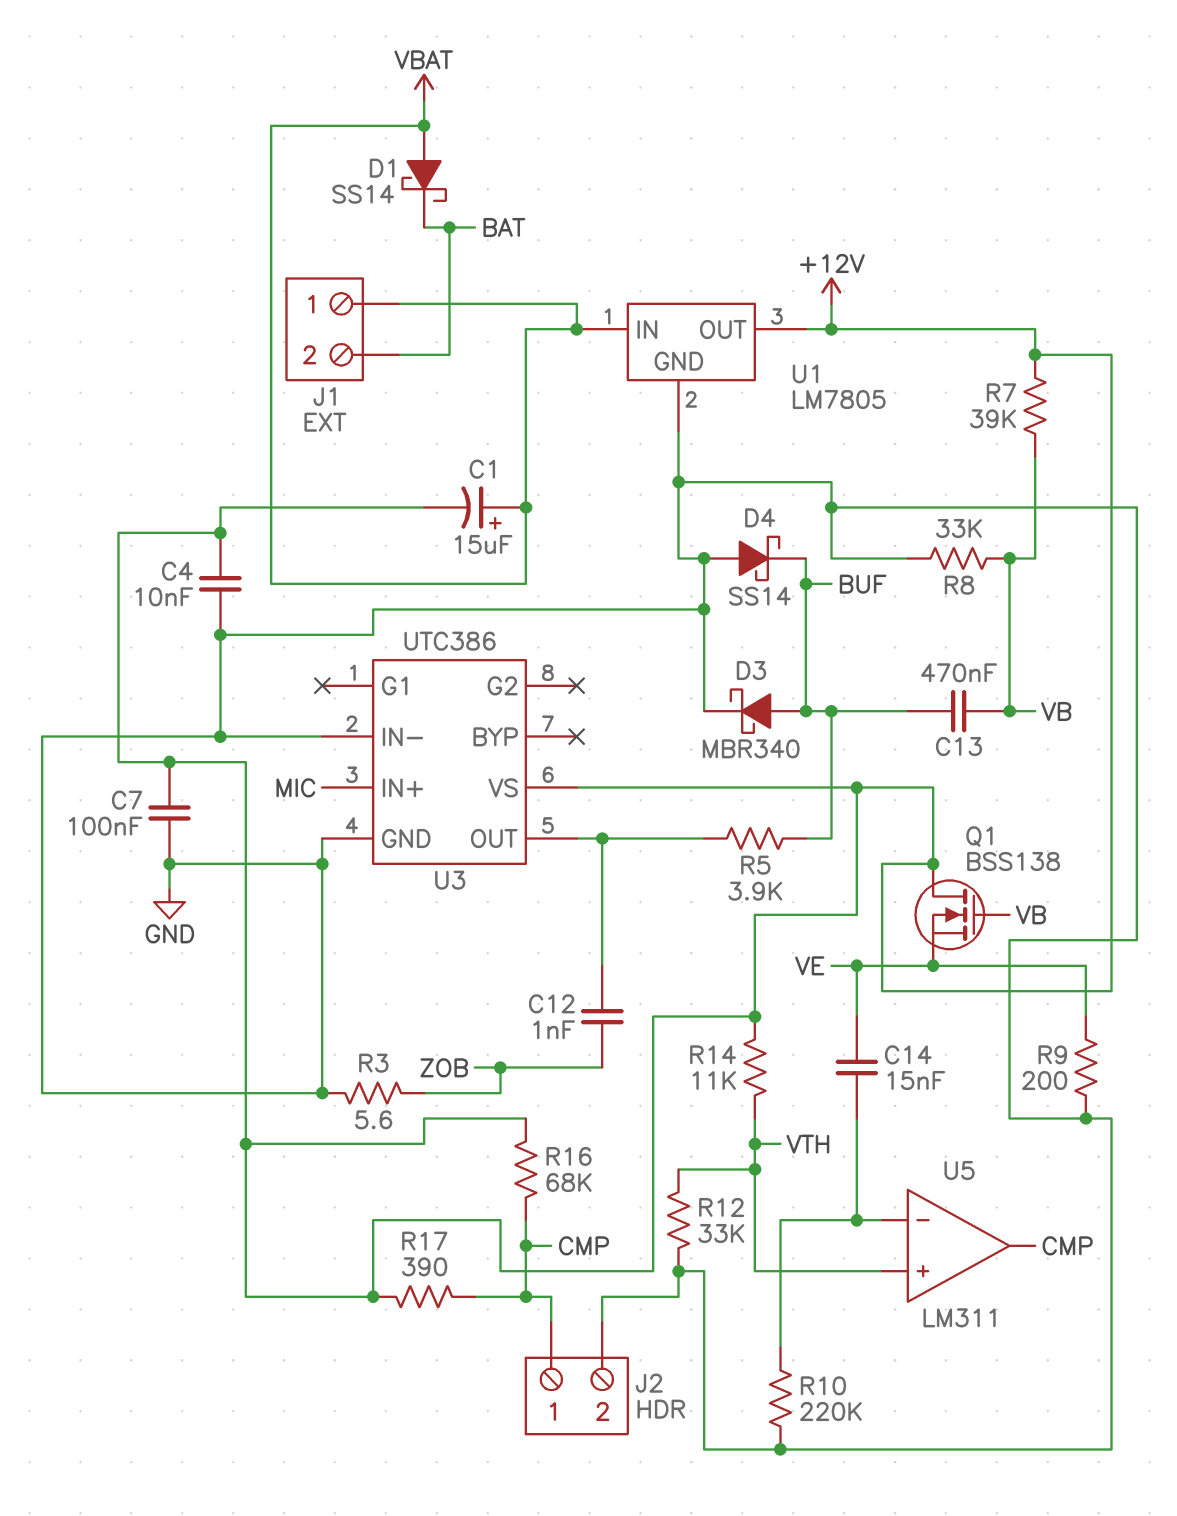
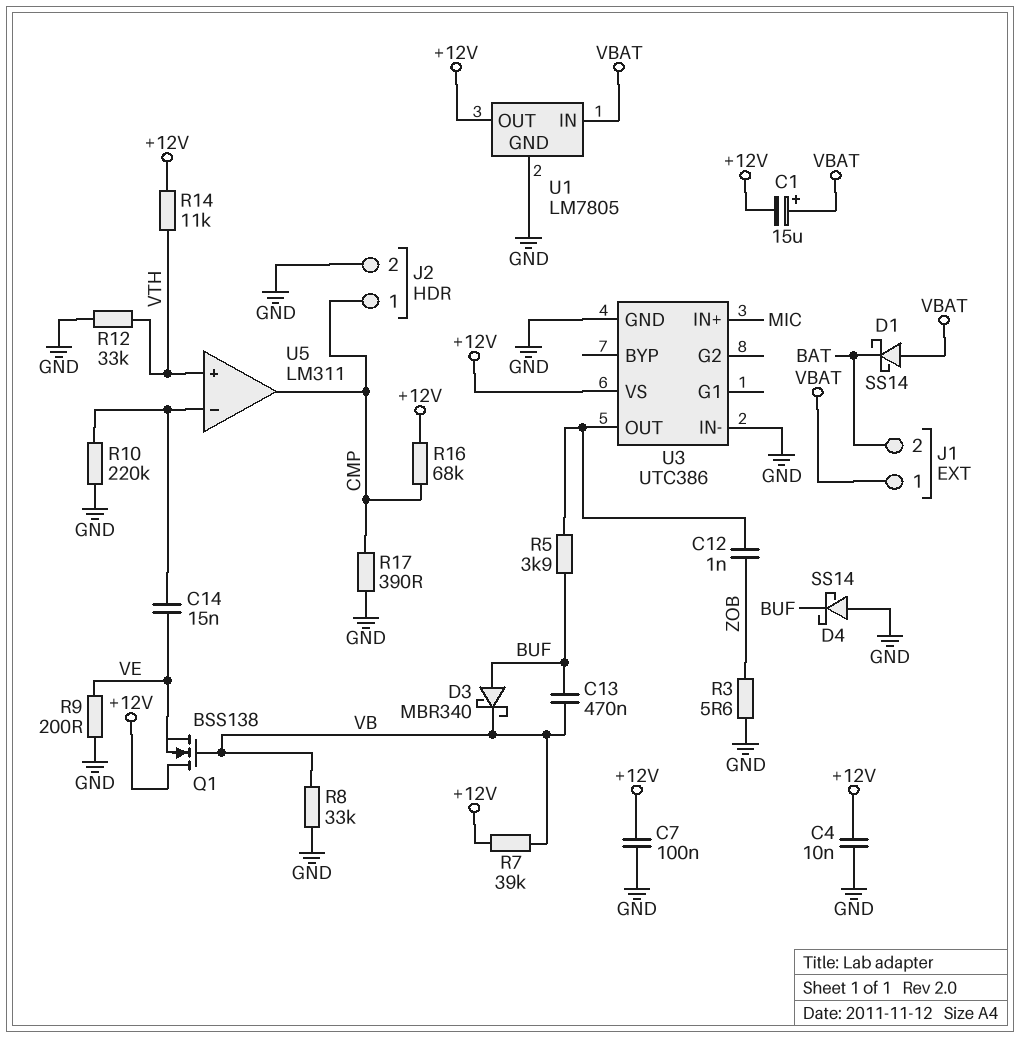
D3: schottky MBR340 (A BUF, K GND) -> schottky MBR340 (A BUF, K VB)
R17: 390 (+12V, CMP) -> 390 (CMP, GND)

